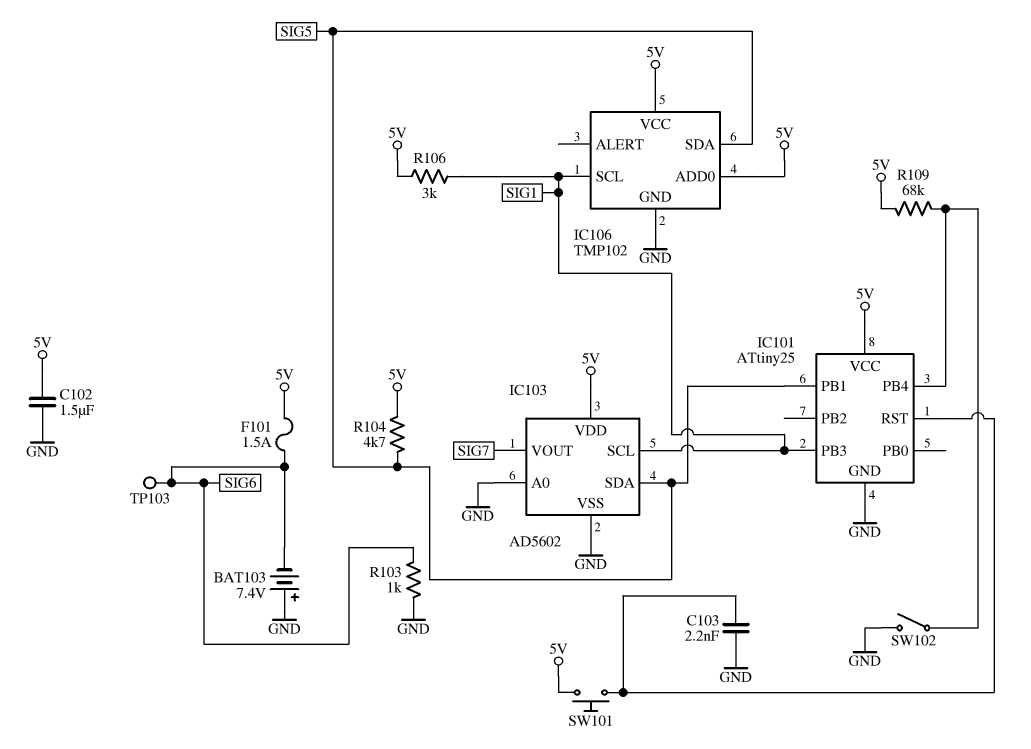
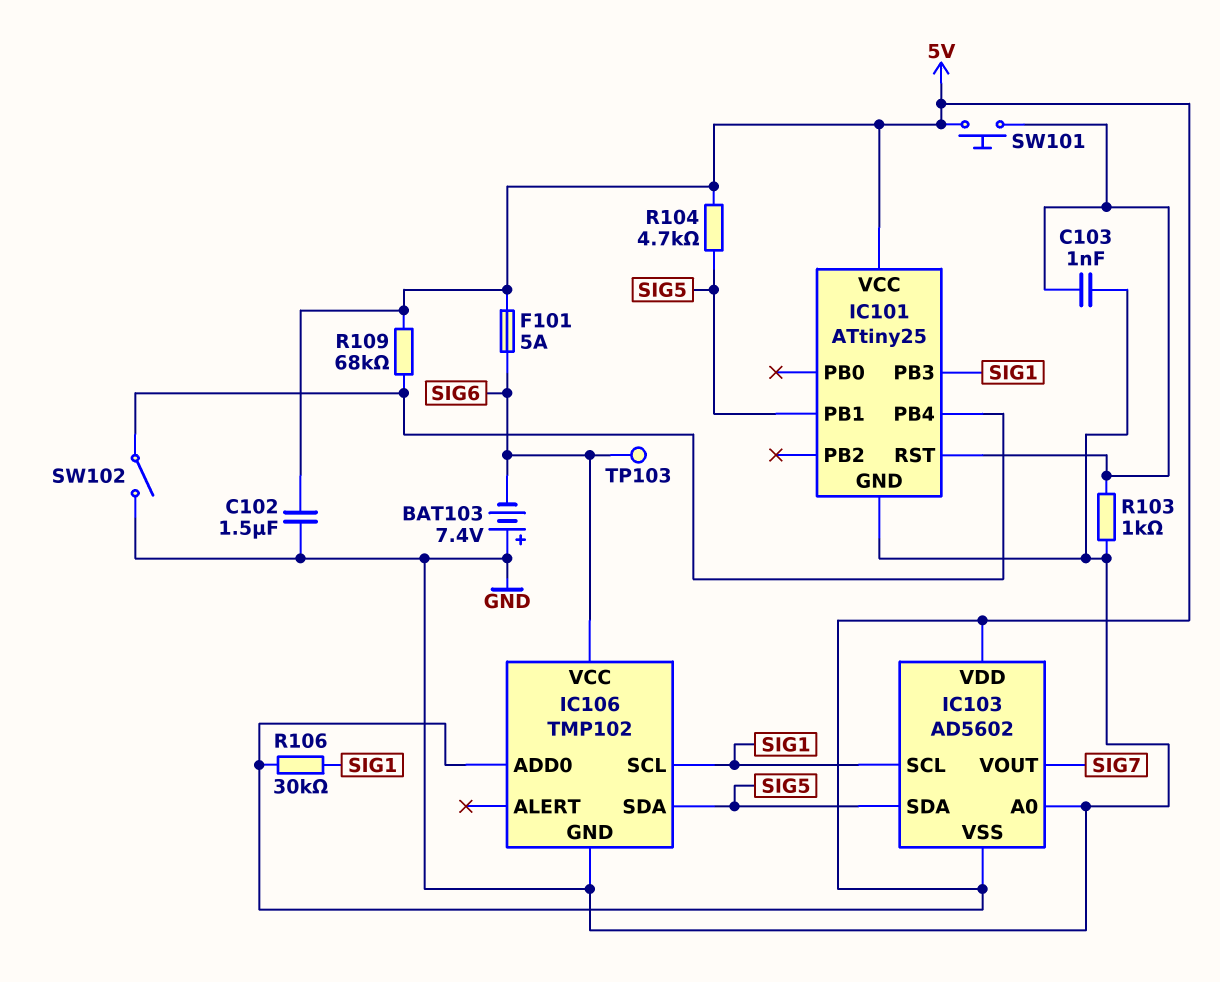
C103: 2.2nF (GND, IC101/RST) -> 1nF (GND, IC101/RST)
F101: 1.5A (5V, SIG6) -> 5A (5V, SIG6)
IC103 pin VSS: GND -> 5V
IC106 pin VCC: 5V -> SIG6
R103: 1k (GND, SIG6) -> 1k (GND, IC101/RST)
R106: 3k (5V, SIG1) -> 30k (5V, SIG1)

